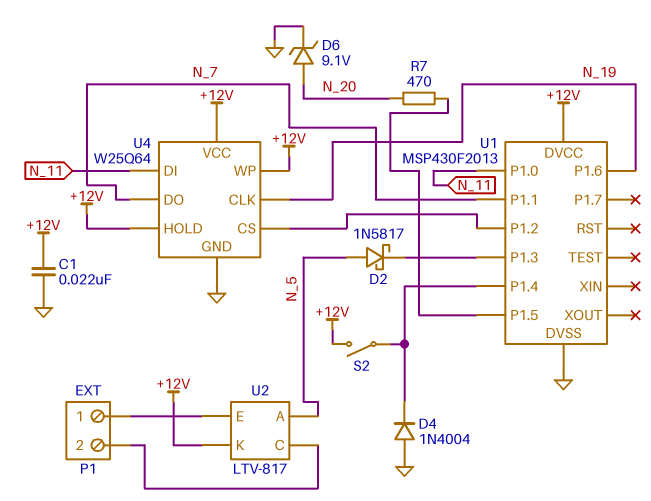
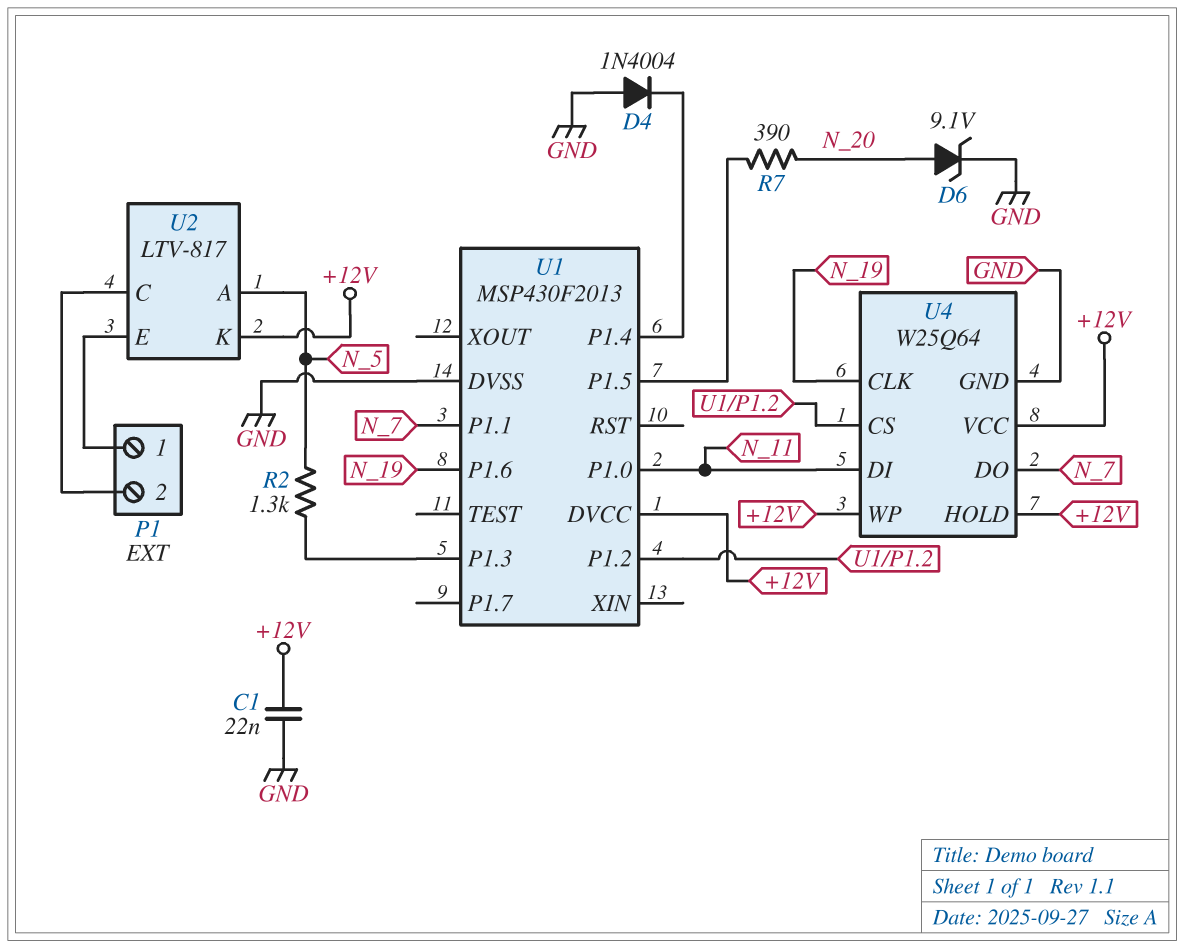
D2: schottky 1N5817 (A N_5, K U1/P1.3) -> none
R2: none -> 1.3k (N_5, U1/P1.3)
R7: 470 (N_20, U1/P1.5) -> 390 (N_20, U1/P1.5)
S2: switch (+12V, U1/P1.4) -> none

